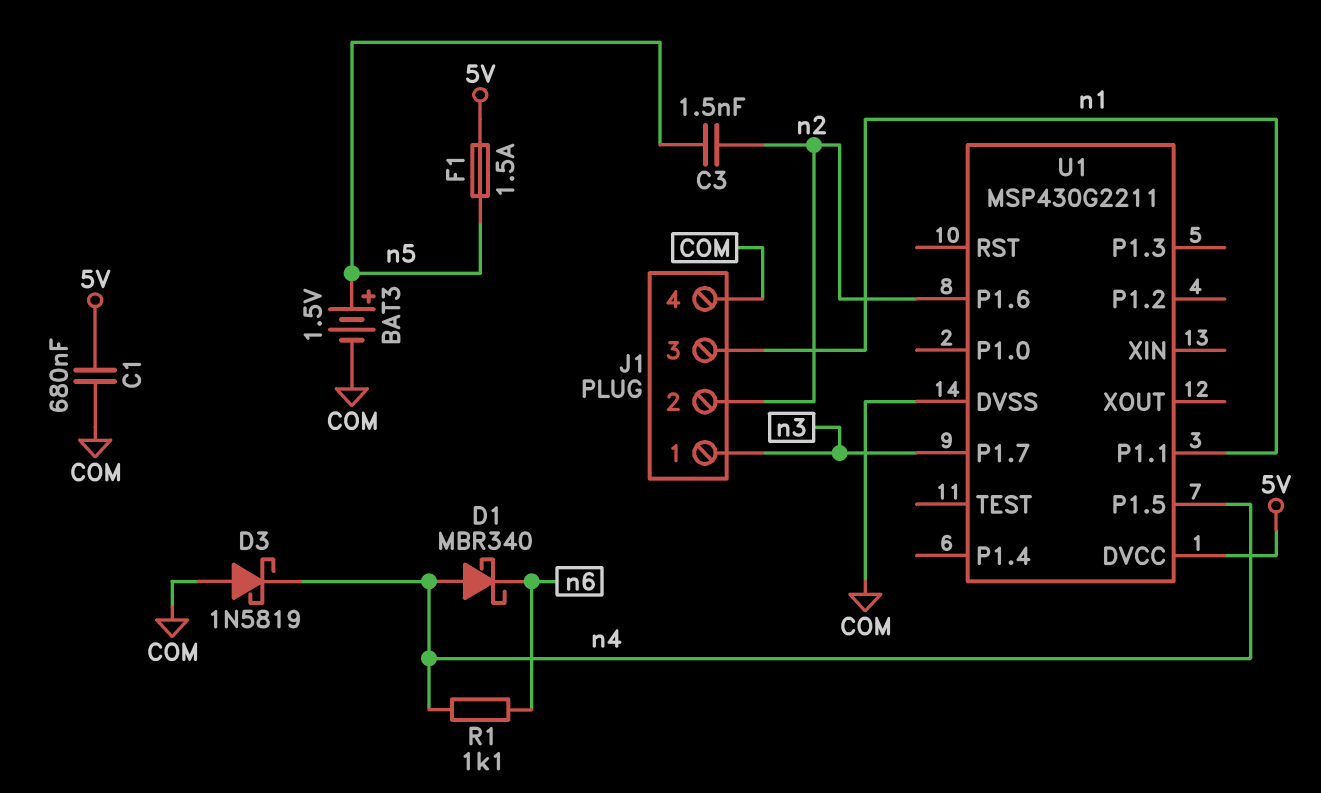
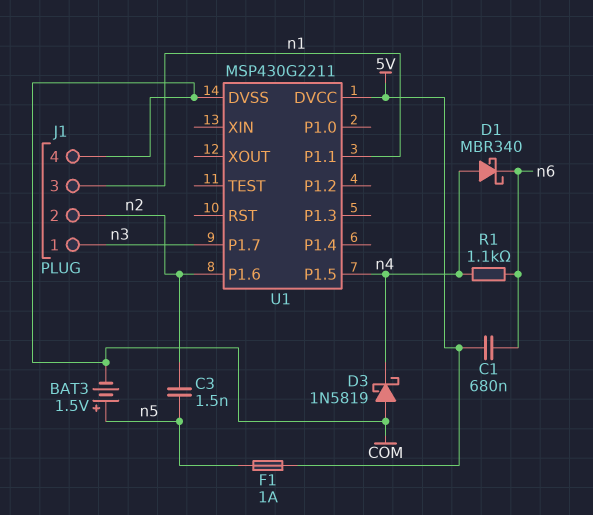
C1: 680nF (5V, COM) -> 680nF (5V, n6)
F1: 1.5A (5V, n5) -> 1A (5V, n5)

